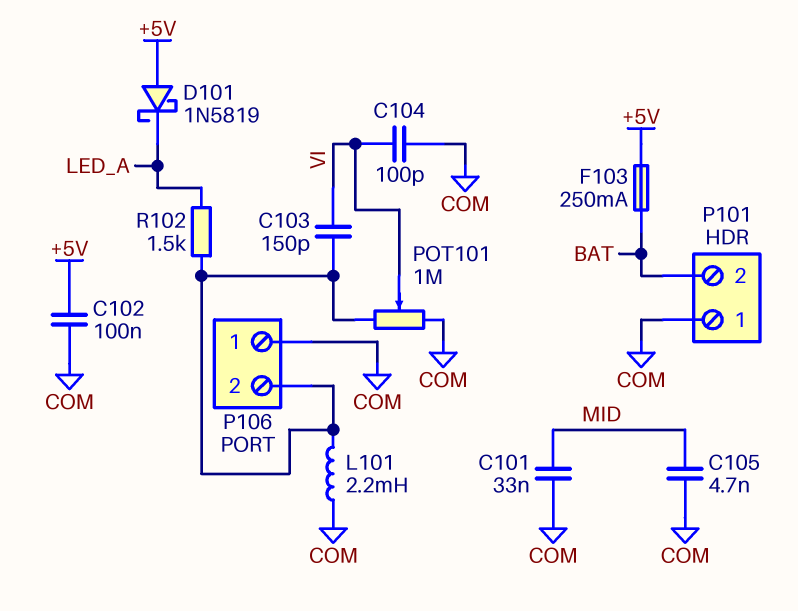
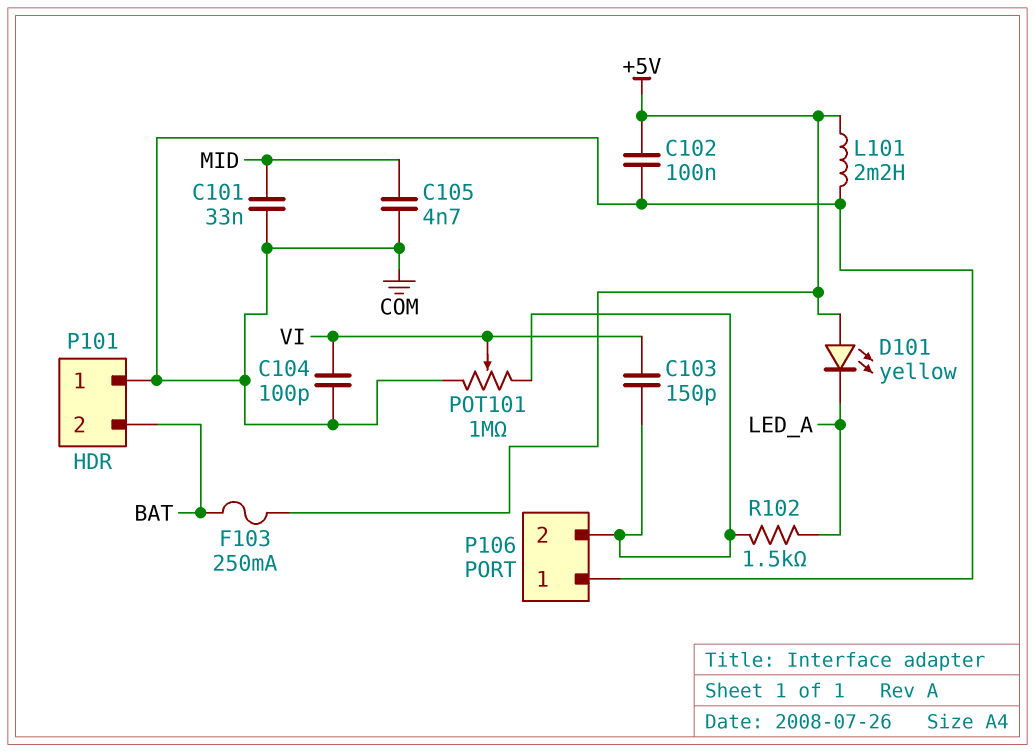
D101: schottky 1N5819 (A +5V, K LED_A) -> LED yellow (A +5V, K LED_A)
L101: 2.2mH (COM, P106/2) -> 2.2mH (+5V, COM)

